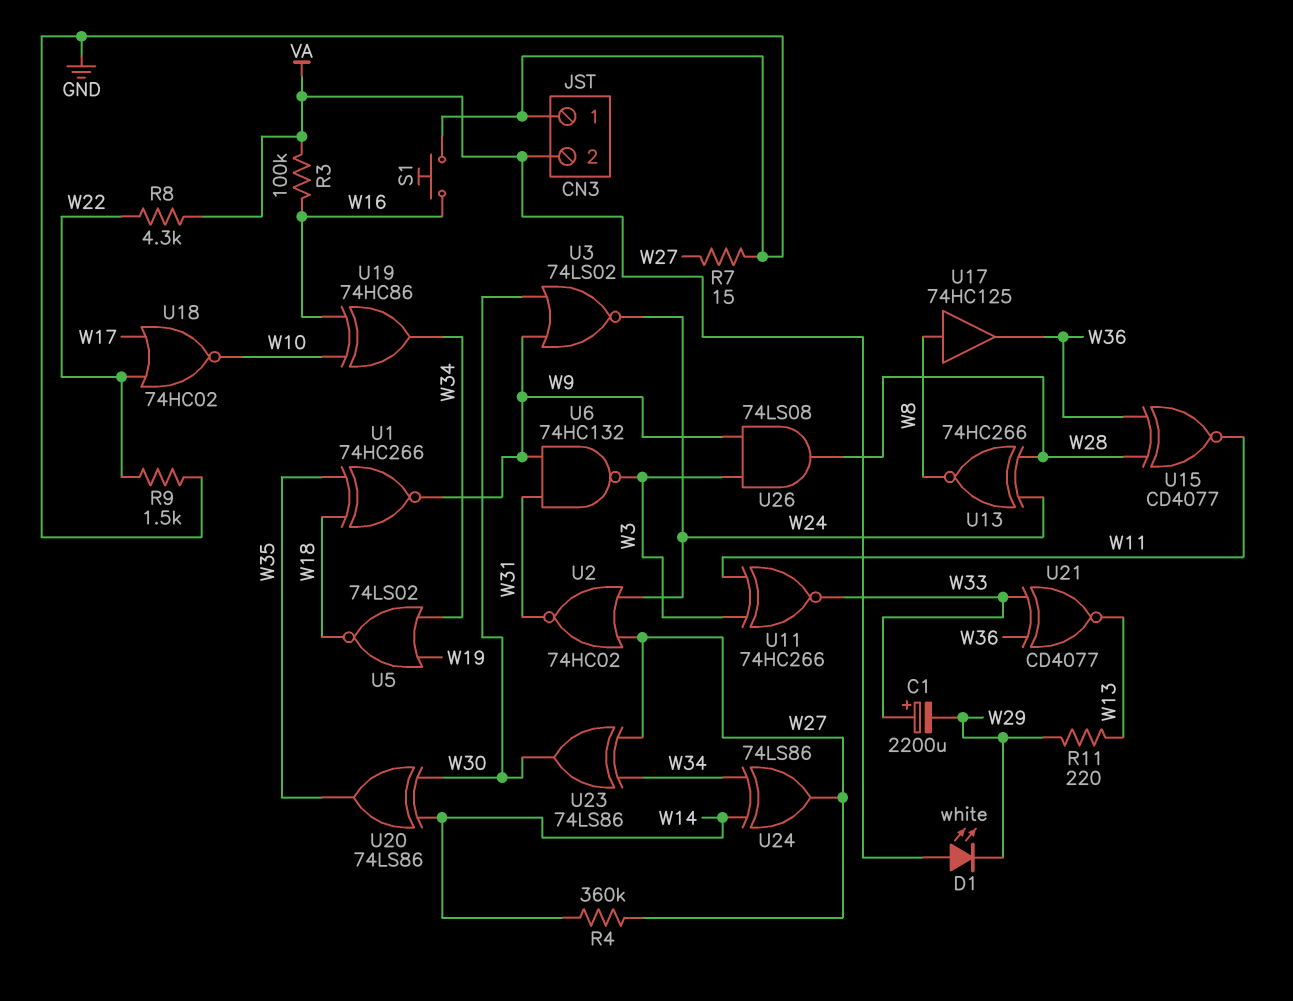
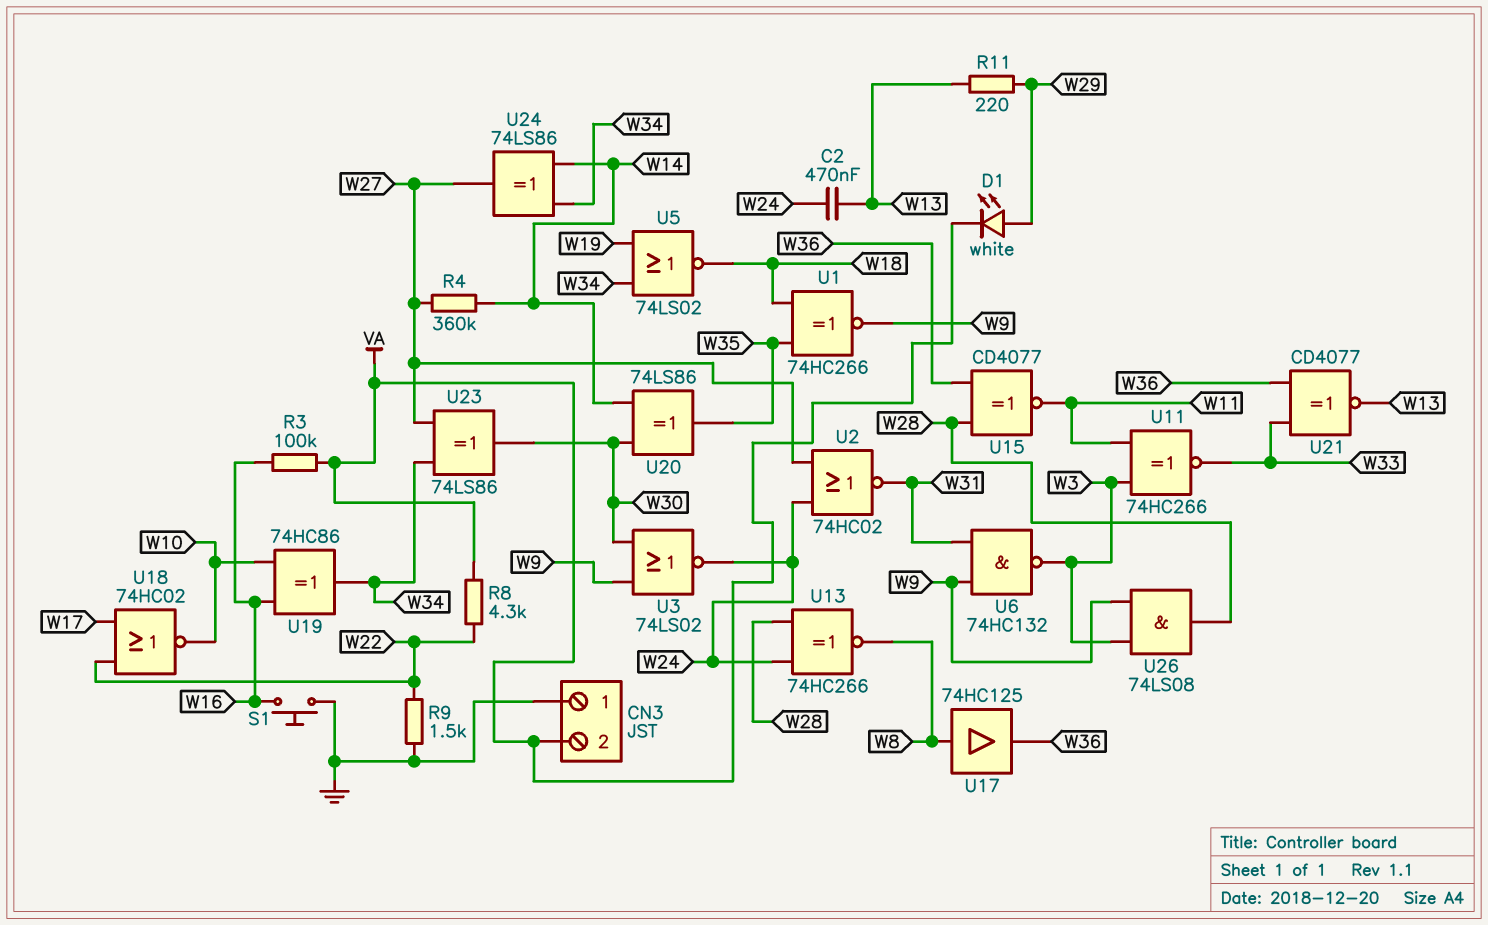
C1: 2200uF (plus W33, minus W29) -> none
C2: none -> 470nF (W13, W24)
D1: LED white (A VA, K W29) -> LED white (A W29, K VA)
R7: 15 (GND, W27) -> none

